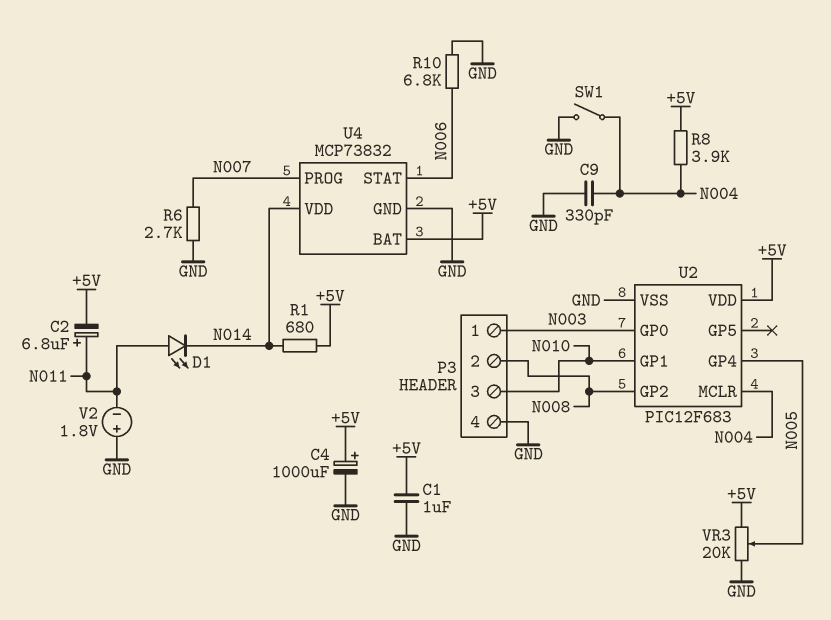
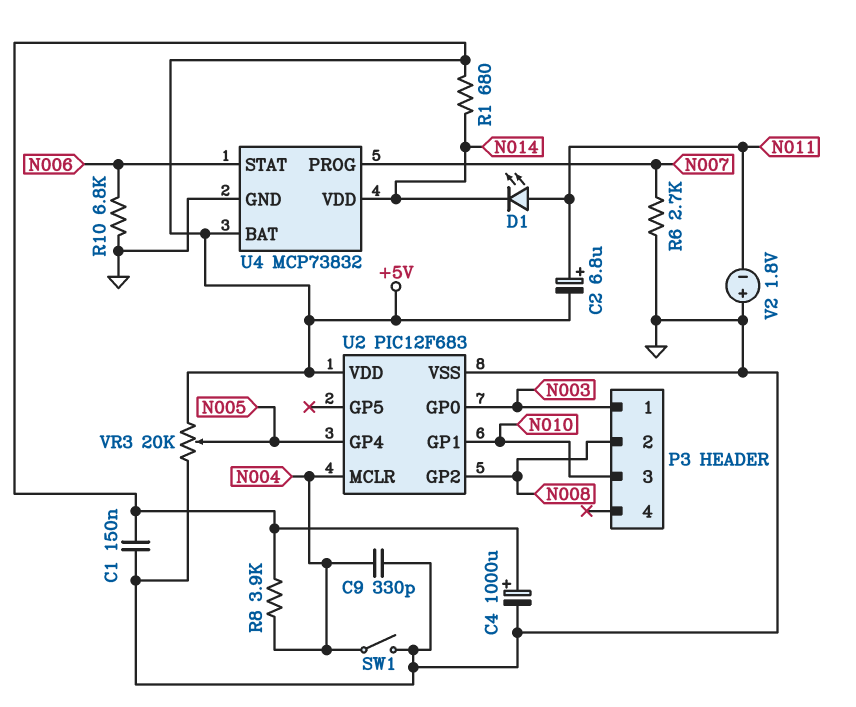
C1: 1uF (+5V, GND) -> 150nF (+5V, GND)
P3 pin 4: GND -> none

